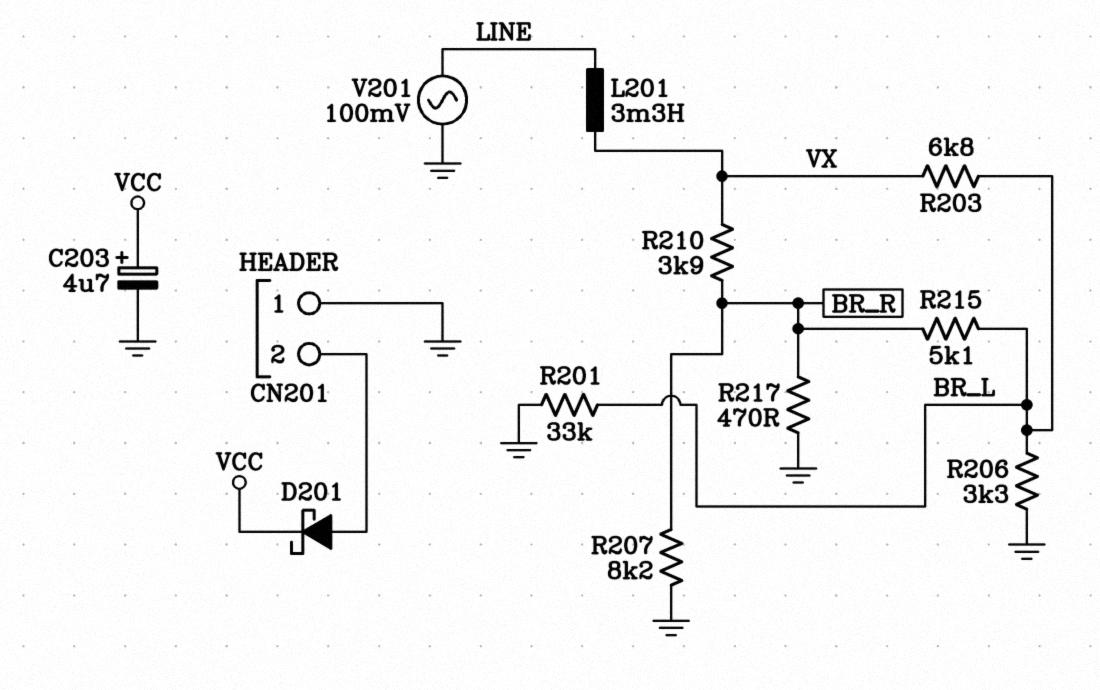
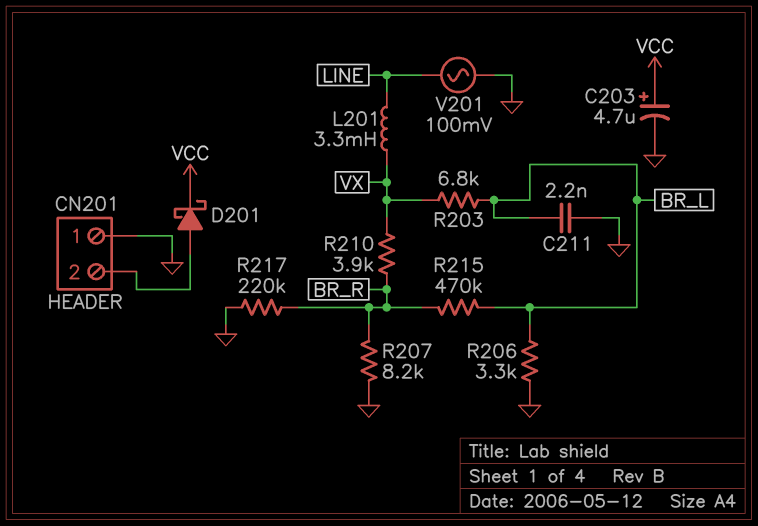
C211: none -> 2.2nF (BR_L, GND)
R201: 33k (BR_L, GND) -> none
R215: 5.1k (BR_L, BR_R) -> 470k (BR_L, BR_R)
R217: 470 (BR_R, GND) -> 220k (BR_R, GND)

